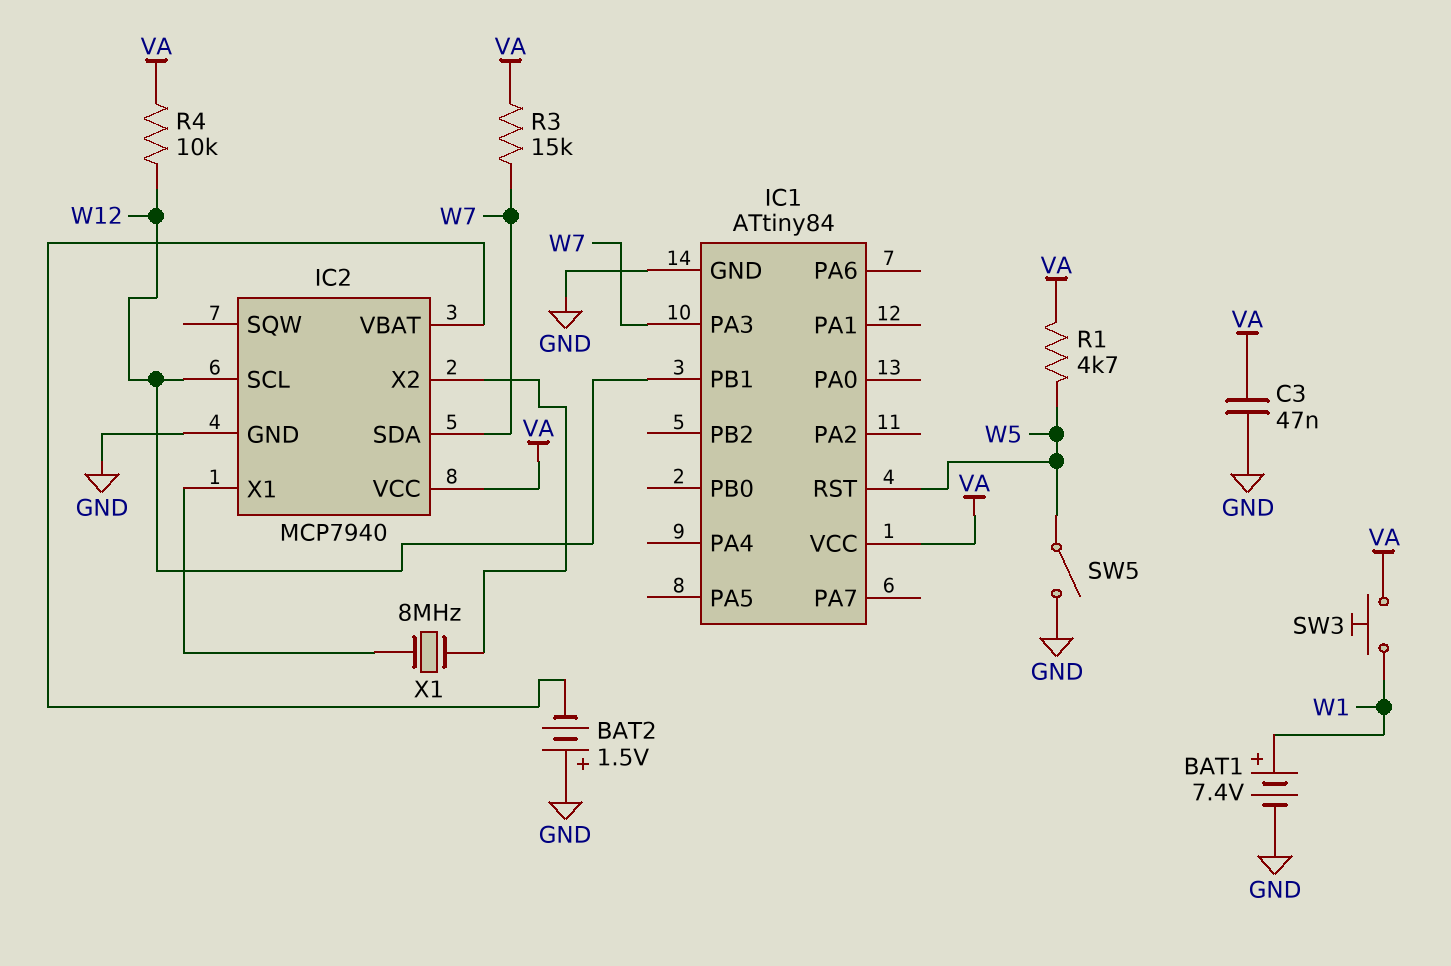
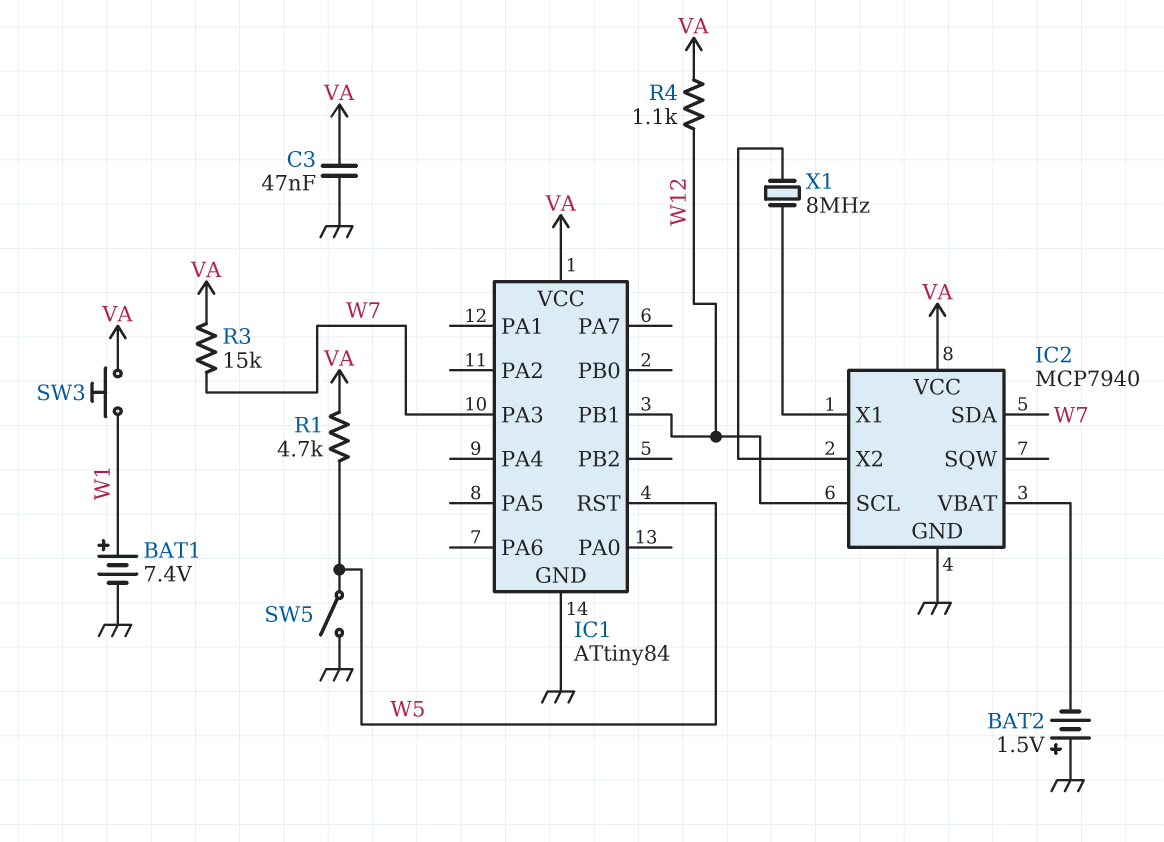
R4: 10k (VA, W12) -> 1.1k (VA, W12)

